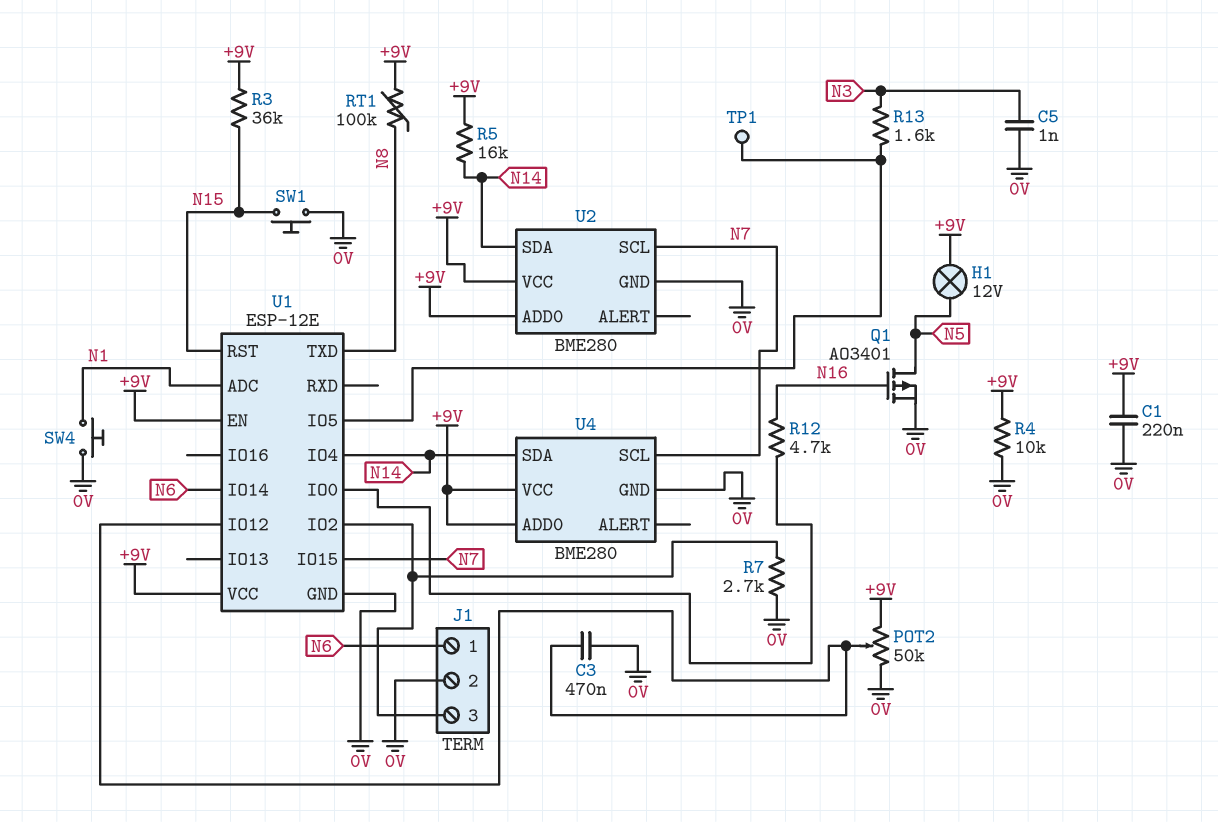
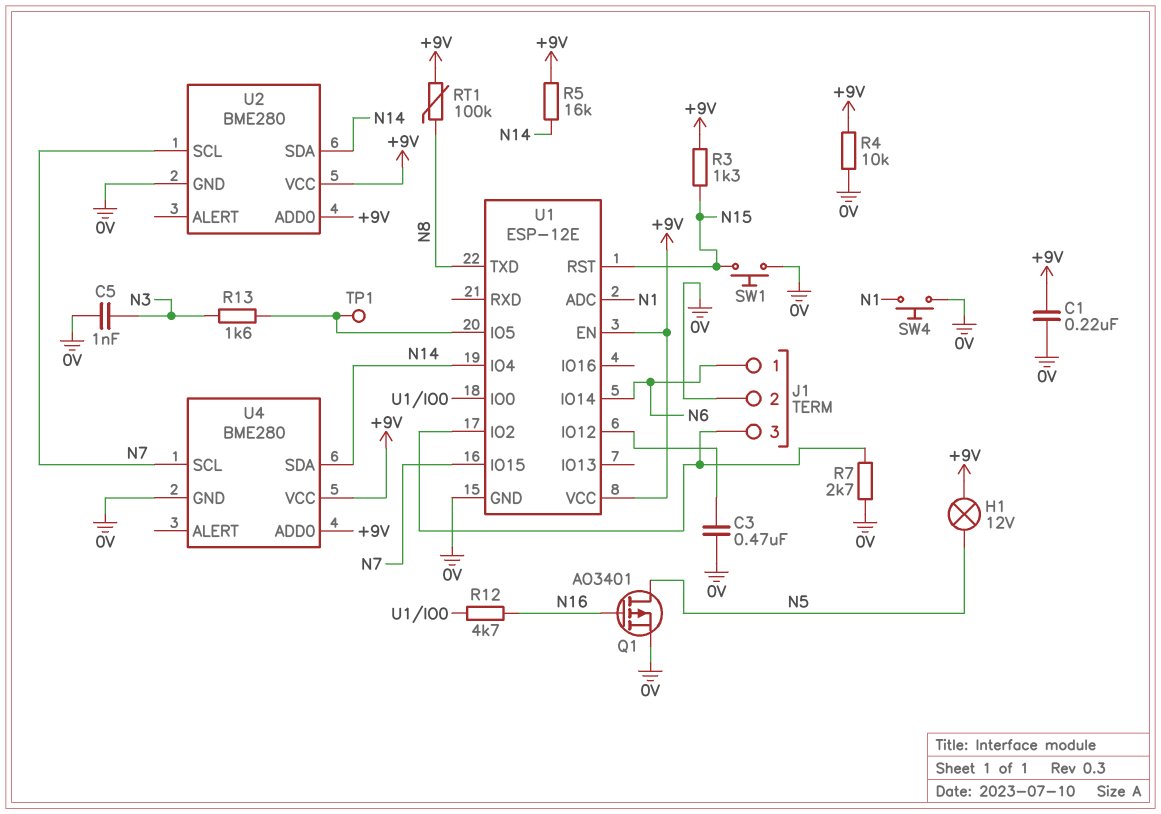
POT2: 50k (+9V, 0V, wiper U1/IO12) -> none
R3: 36k (+9V, N15) -> 1.3k (+9V, N15)

